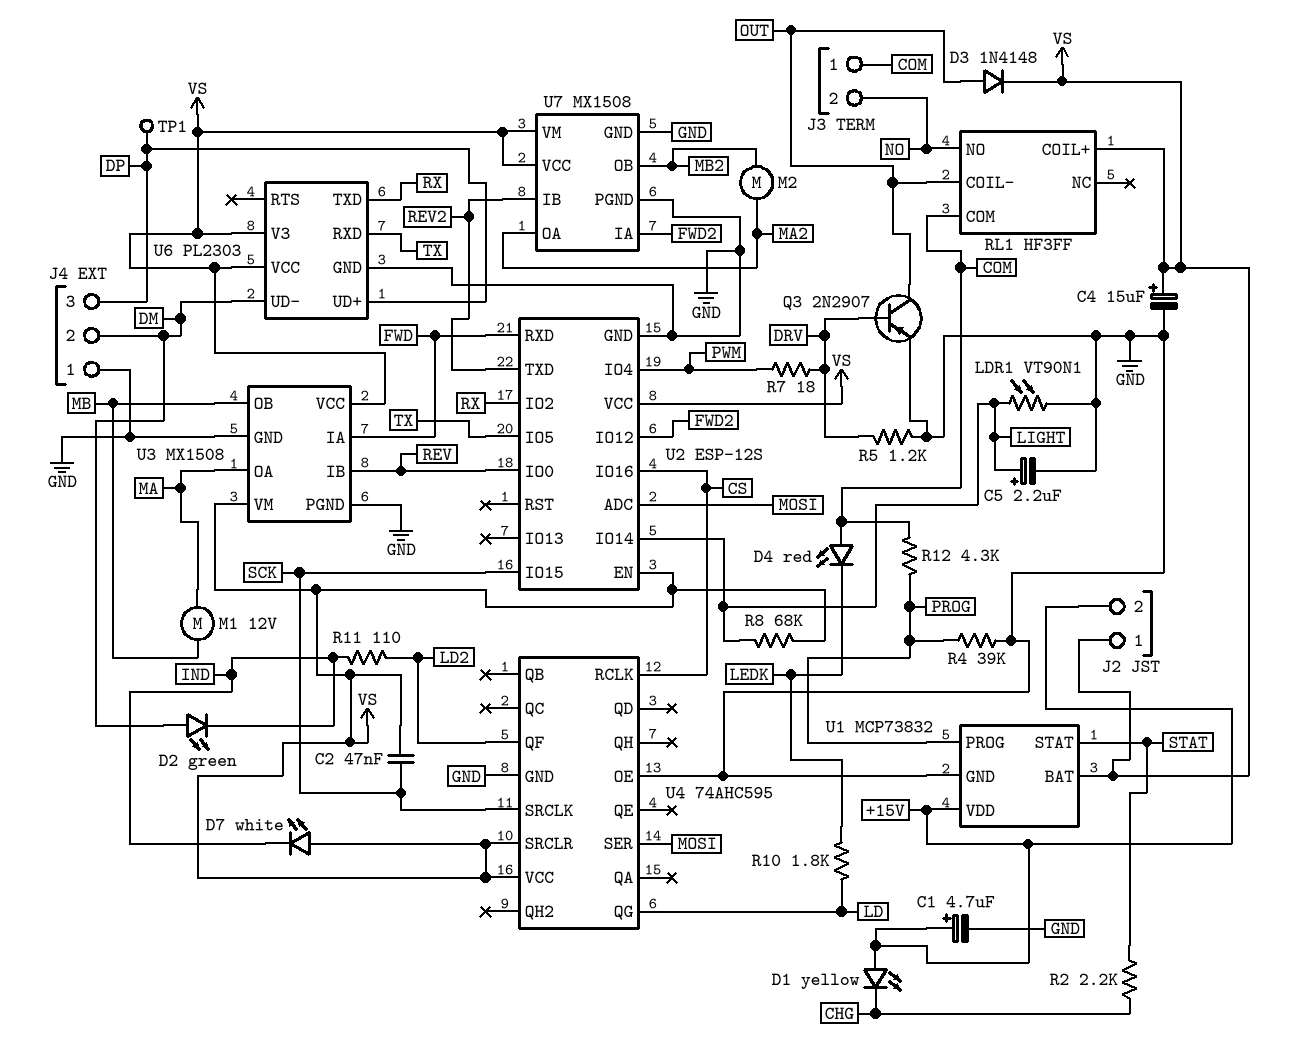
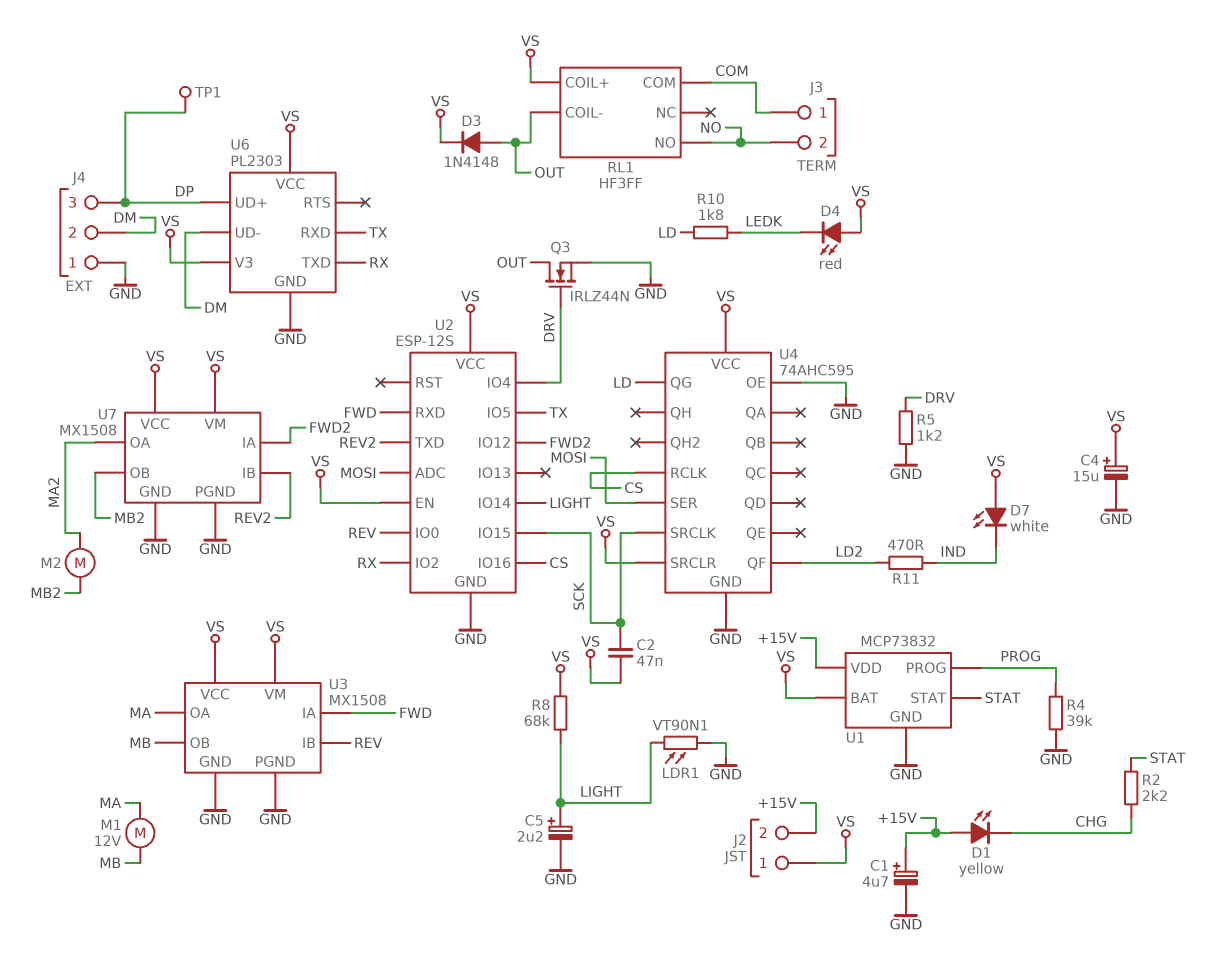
D2: LED green (A DM, K IND) -> none
D4: LED red (A COM, K LEDK) -> LED red (A VS, K LEDK)
Q3: PNP 2N2907 (B DRV, C OUT, E GND) -> NMOS IRLZ44N (G DRV, D OUT, S GND)
R7: 18 (DRV, PWM) -> none
R11: 110 (IND, LD2) -> 470 (IND, LD2)
R12: 4.3k (COM, PROG) -> none
U2 pin IO4: PWM -> DRV

